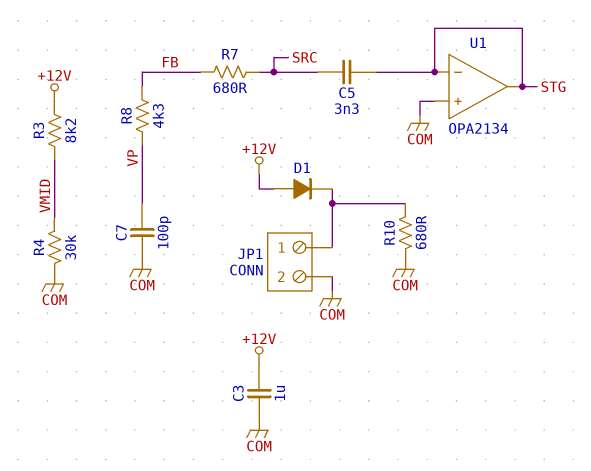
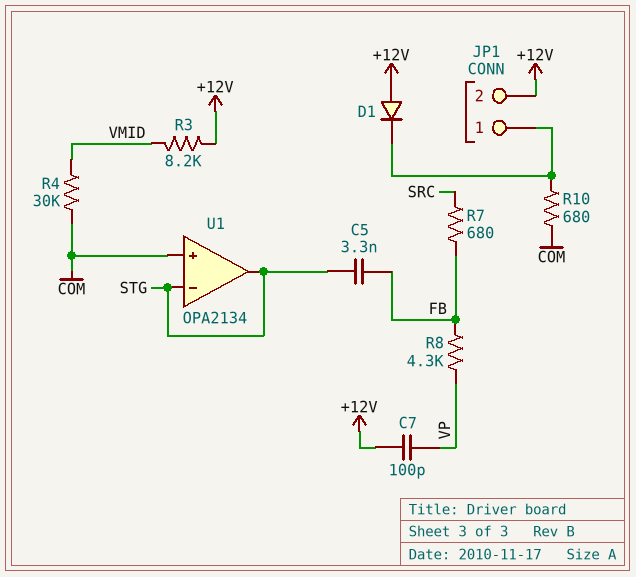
C3: 1uF (+12V, COM) -> none
C5: 3.3nF (SRC, STG) -> 3.3nF (FB, STG)
C7: 100pF (COM, VP) -> 100pF (+12V, VP)
JP1 pin 2: COM -> +12V

